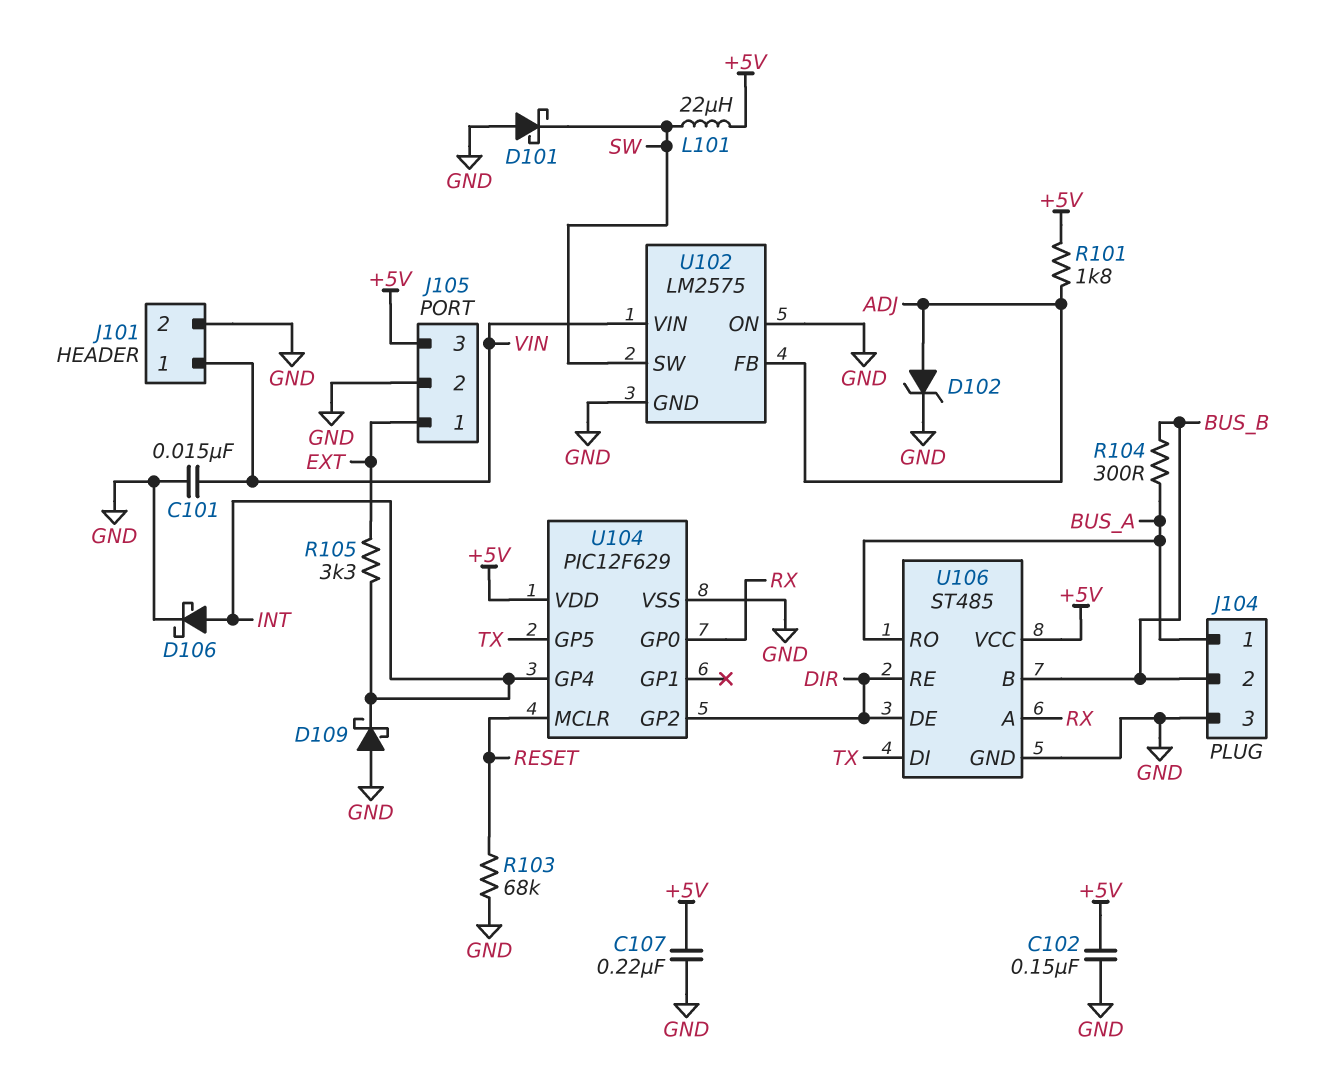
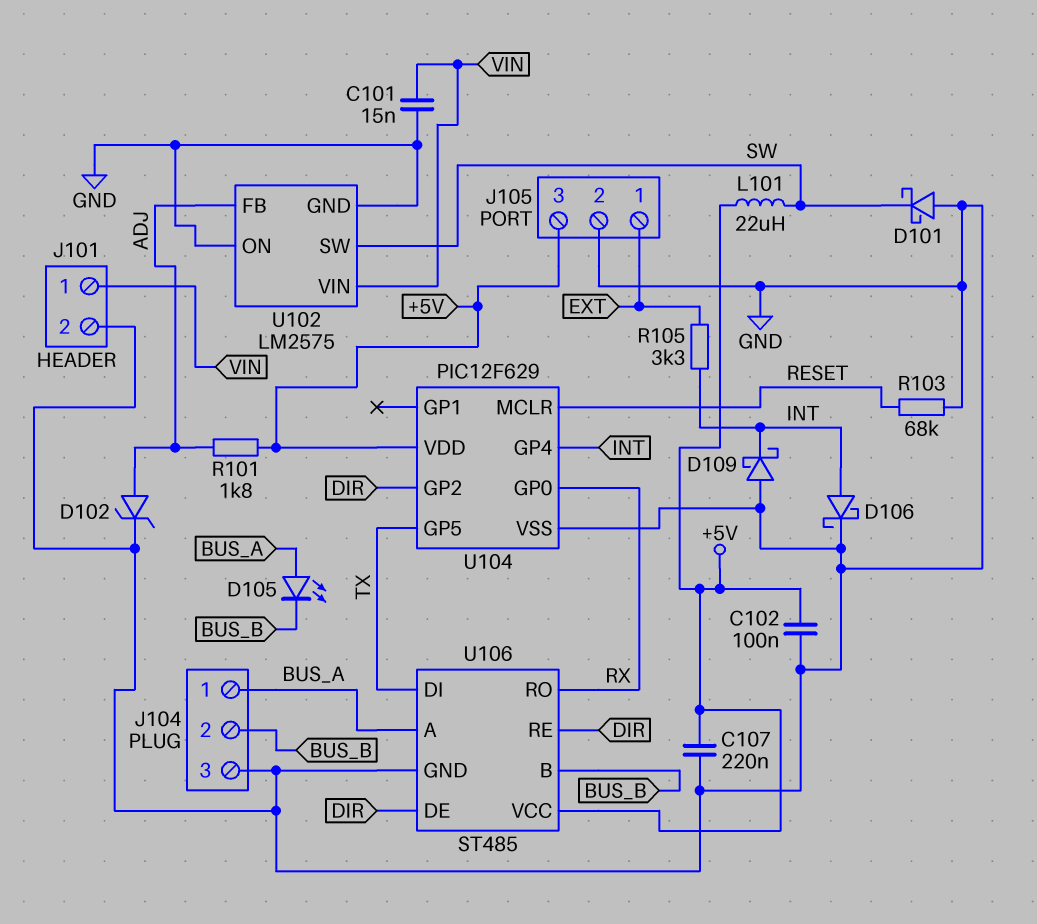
C102: 150nF (+5V, GND) -> 100nF (+5V, GND)
D105: none -> LED (A BUS_A, K BUS_B)
R104: 300 (BUS_A, BUS_B) -> none
U106 pin A: RX -> BUS_A
U106 pin RO: BUS_A -> RX

